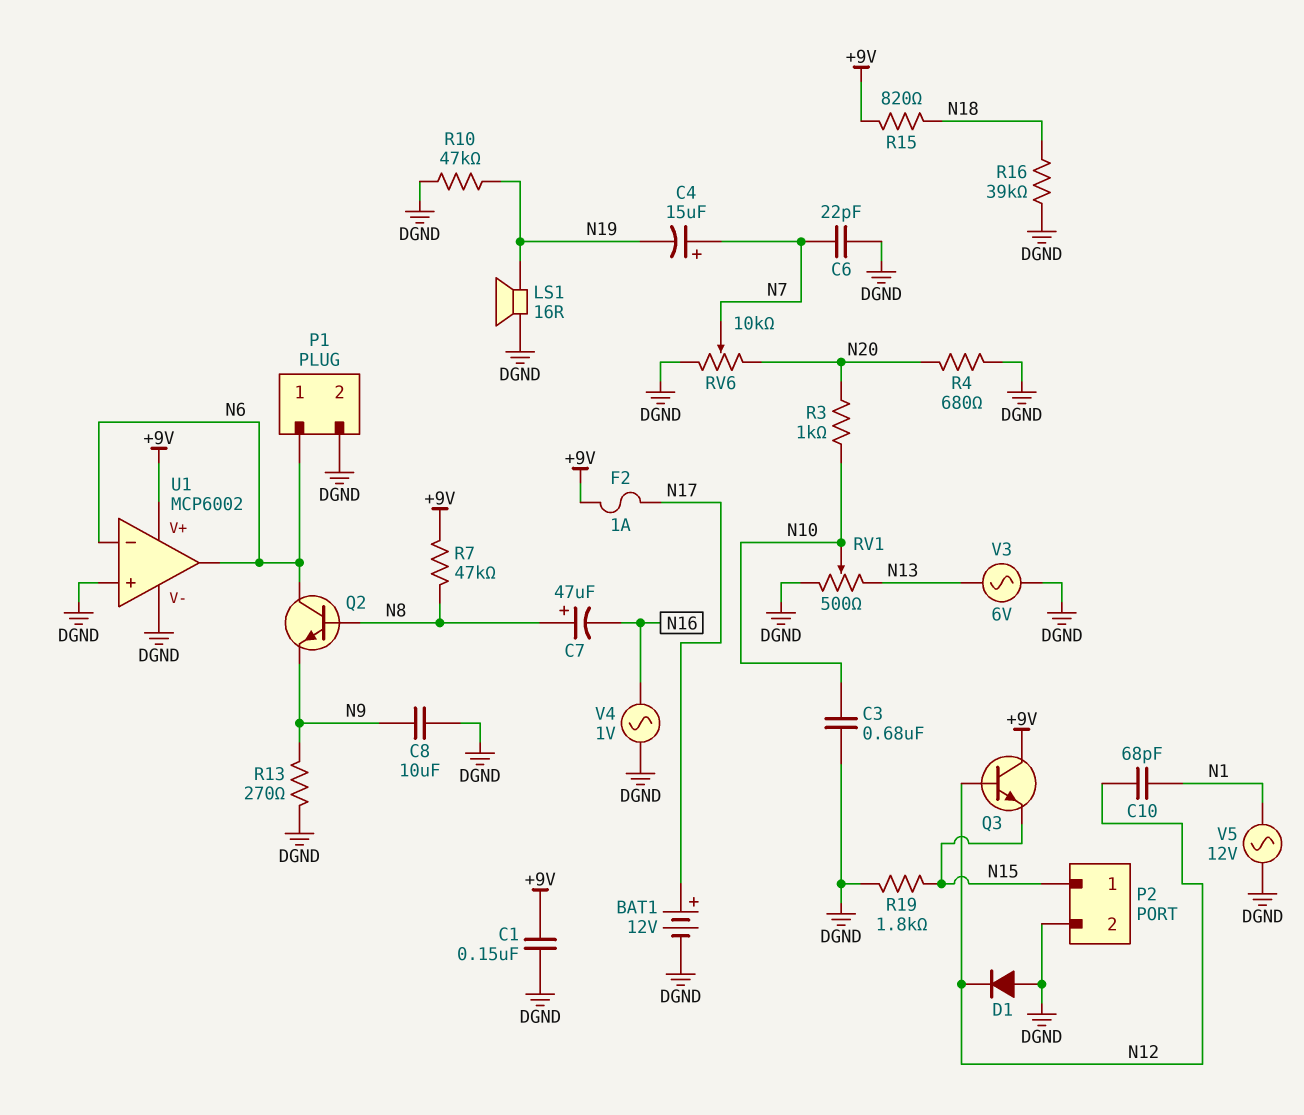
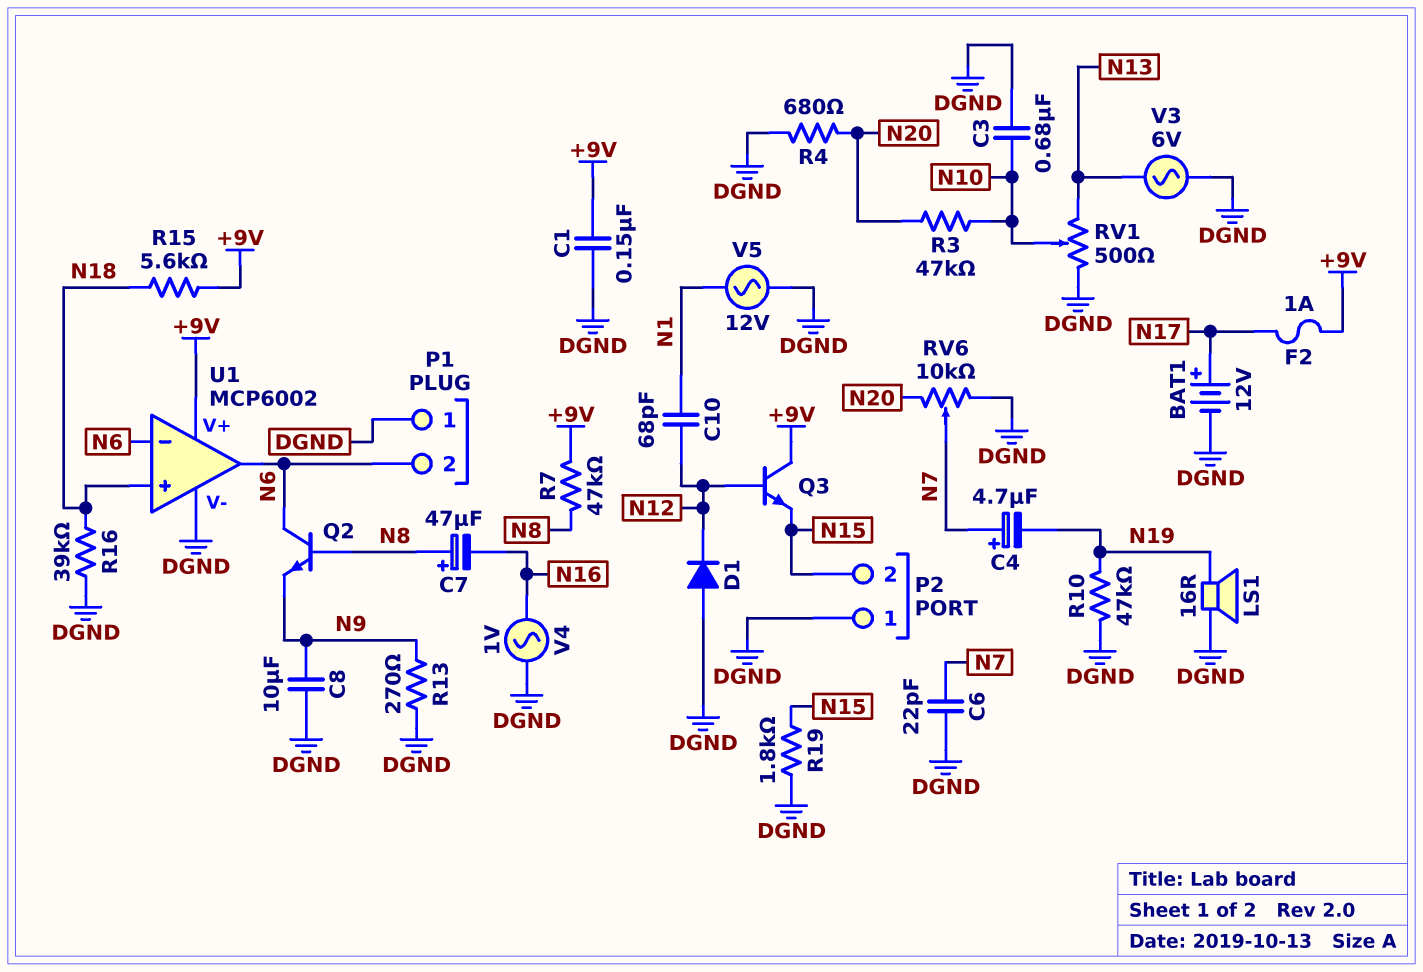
C4: 15uF (plus N7, minus N19) -> 4.7uF (plus N7, minus N19)
P1 pin 1: N6 -> DGND
P1 pin 2: DGND -> N6
P2 pin 1: N15 -> DGND
P2 pin 2: DGND -> N15
R3: 1k (N10, N20) -> 47k (N10, N20)
R15: 820 (+9V, N18) -> 5.6k (+9V, N18)
U1 pin in+: DGND -> N18

